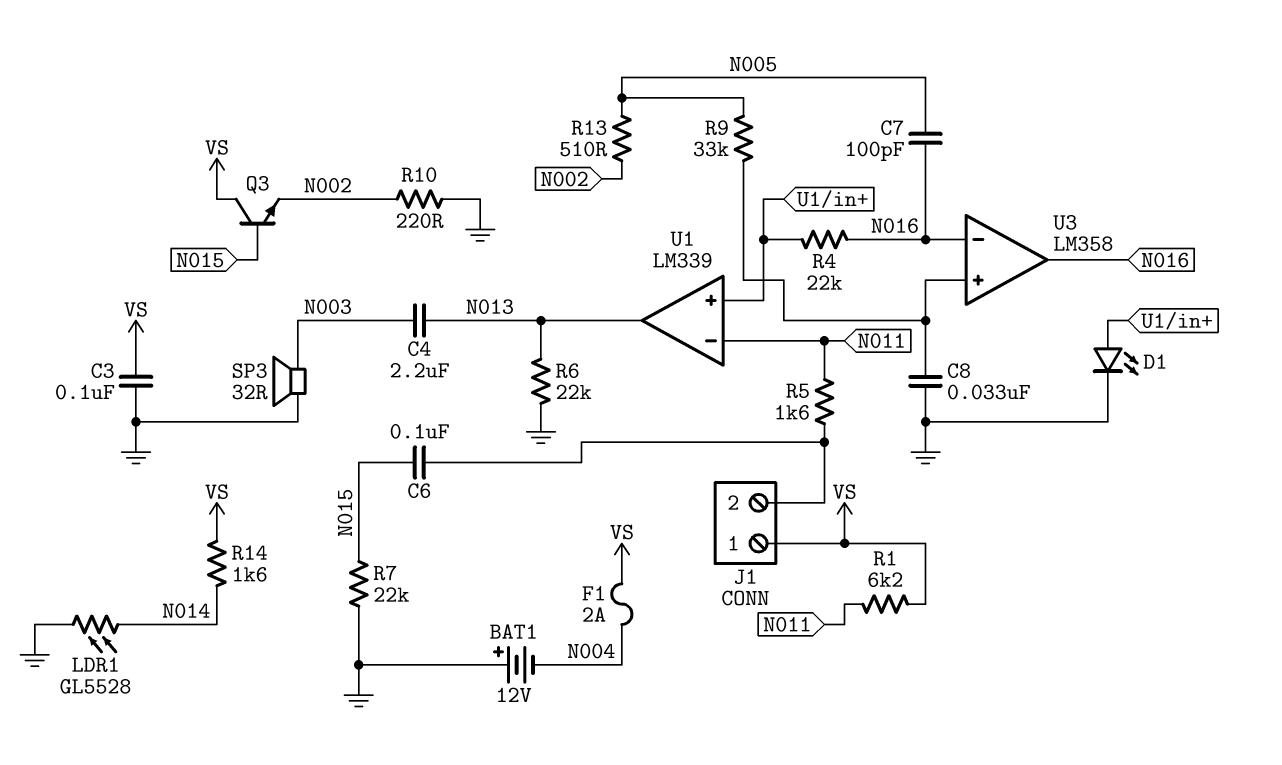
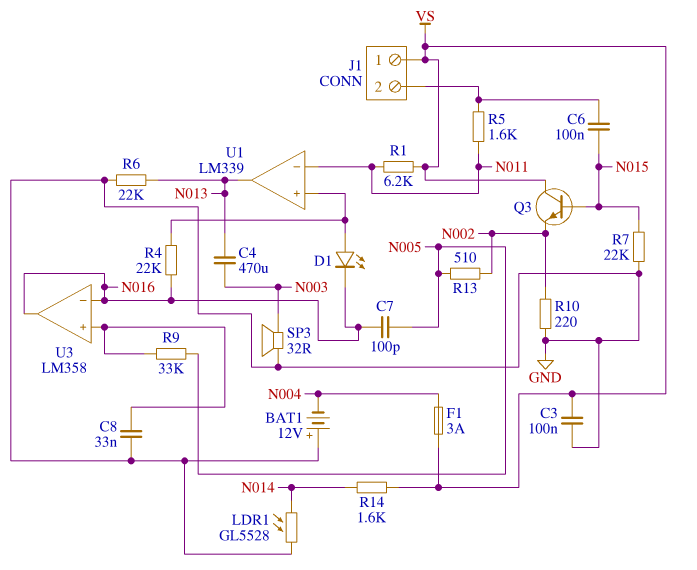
C4: 2.2uF (N003, N013) -> 470uF (N003, N013)
D1: LED (A U1/in+, K GND) -> LED (A U1/in+, K N016)
F1: 2A (N004, VS) -> 3A (N004, VS)

